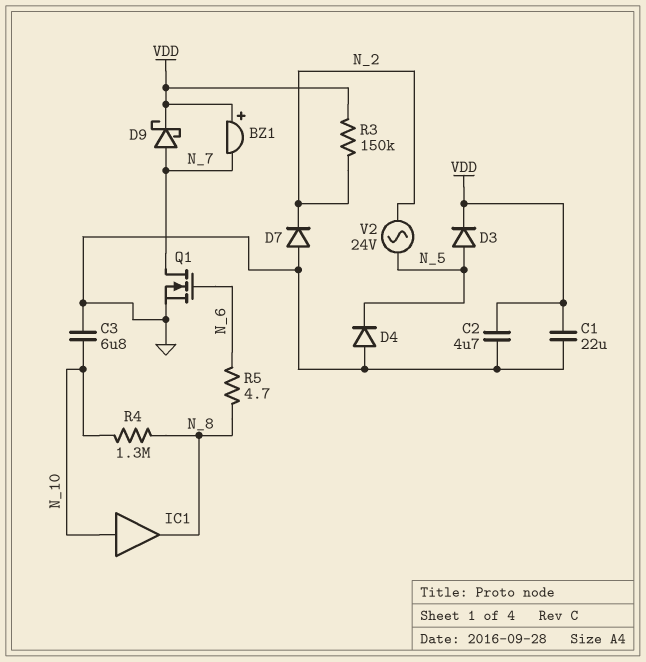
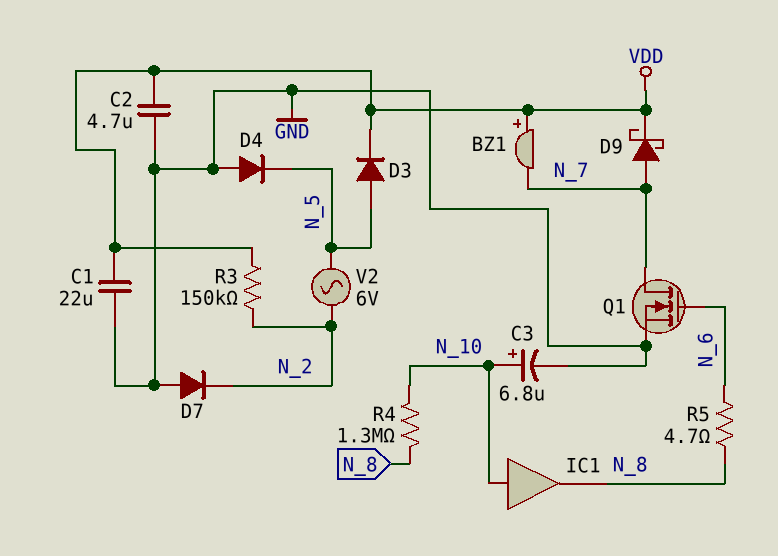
C3: 6.8uF (GND, N_10) -> 6.8uF (plus N_10, minus GND)
V2: AC 24V (N_2, N_5) -> AC 6V (N_2, N_5)

